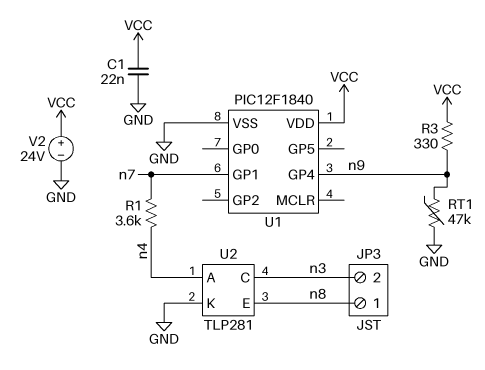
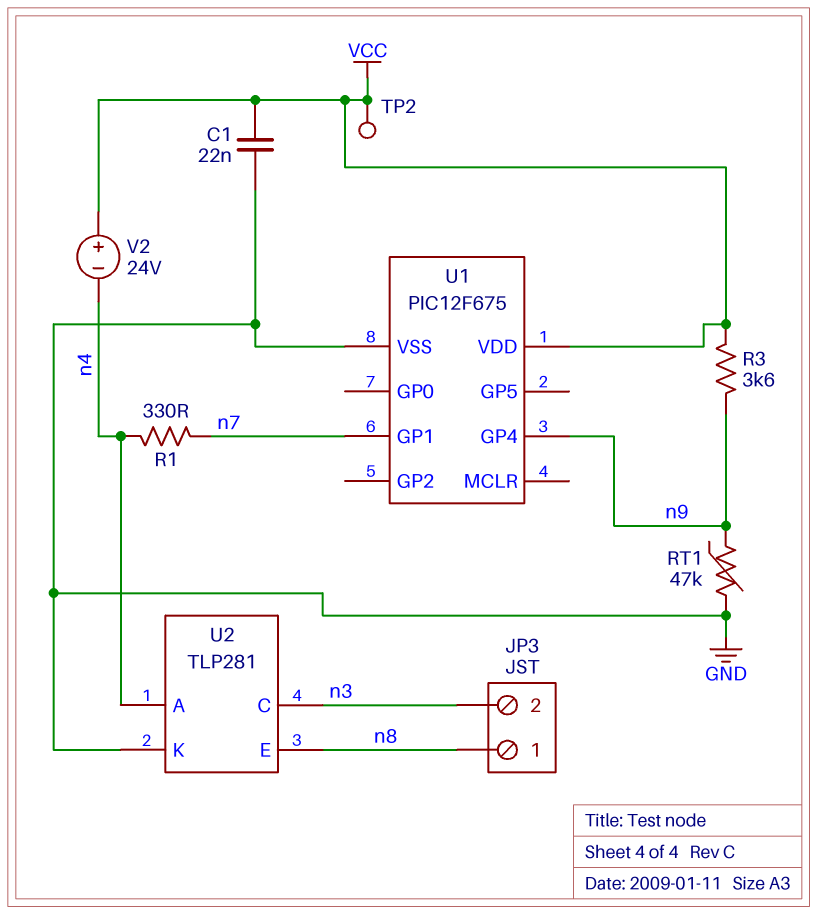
R1: 3.6k (n4, n7) -> 330 (n4, n7)
R3: 330 (VCC, n9) -> 3.6k (VCC, n9)
TP2: none -> test point (VCC)
U1: PIC12F1840 -> PIC12F675
V2: 24V (plus VCC, minus GND) -> 24V (plus VCC, minus n4)

